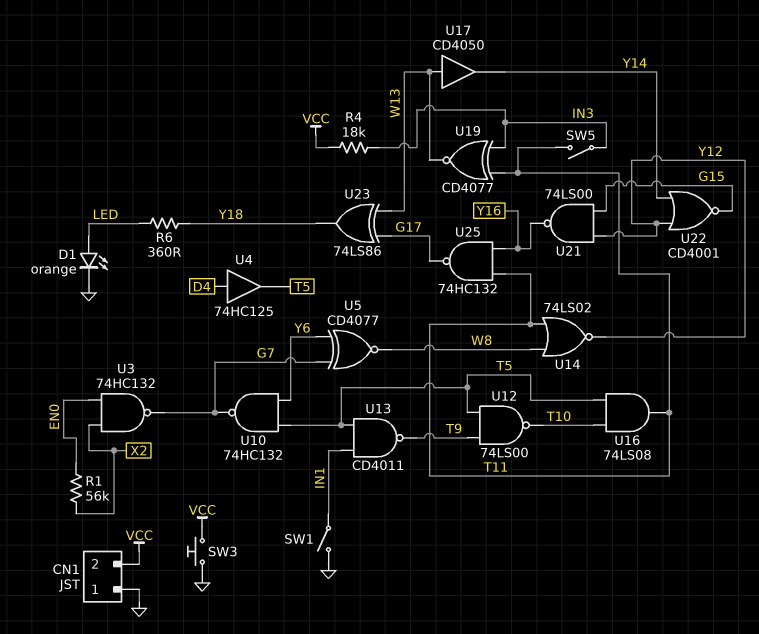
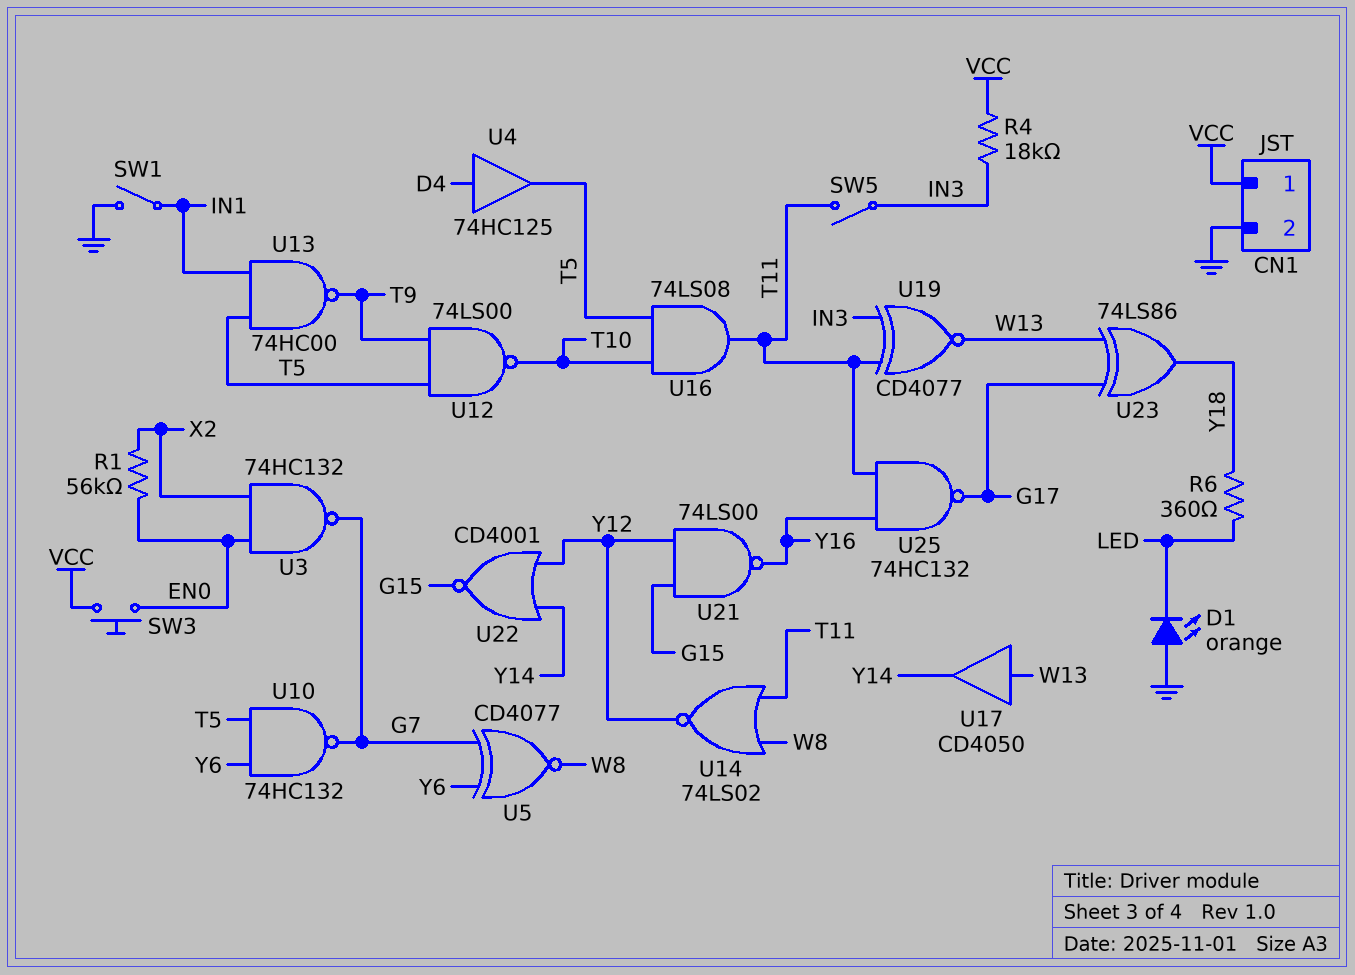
CN1 pin 1: GND -> VCC
CN1 pin 2: VCC -> GND
D1: LED orange (A LED, K GND) -> LED orange (A GND, K LED)
SW3: button (GND, VCC) -> button (EN0, VCC)
U13: NAND CD4011 (in IN1, in T5, out T9) -> NAND 74HC00 (in IN1, in T5, out T9)

